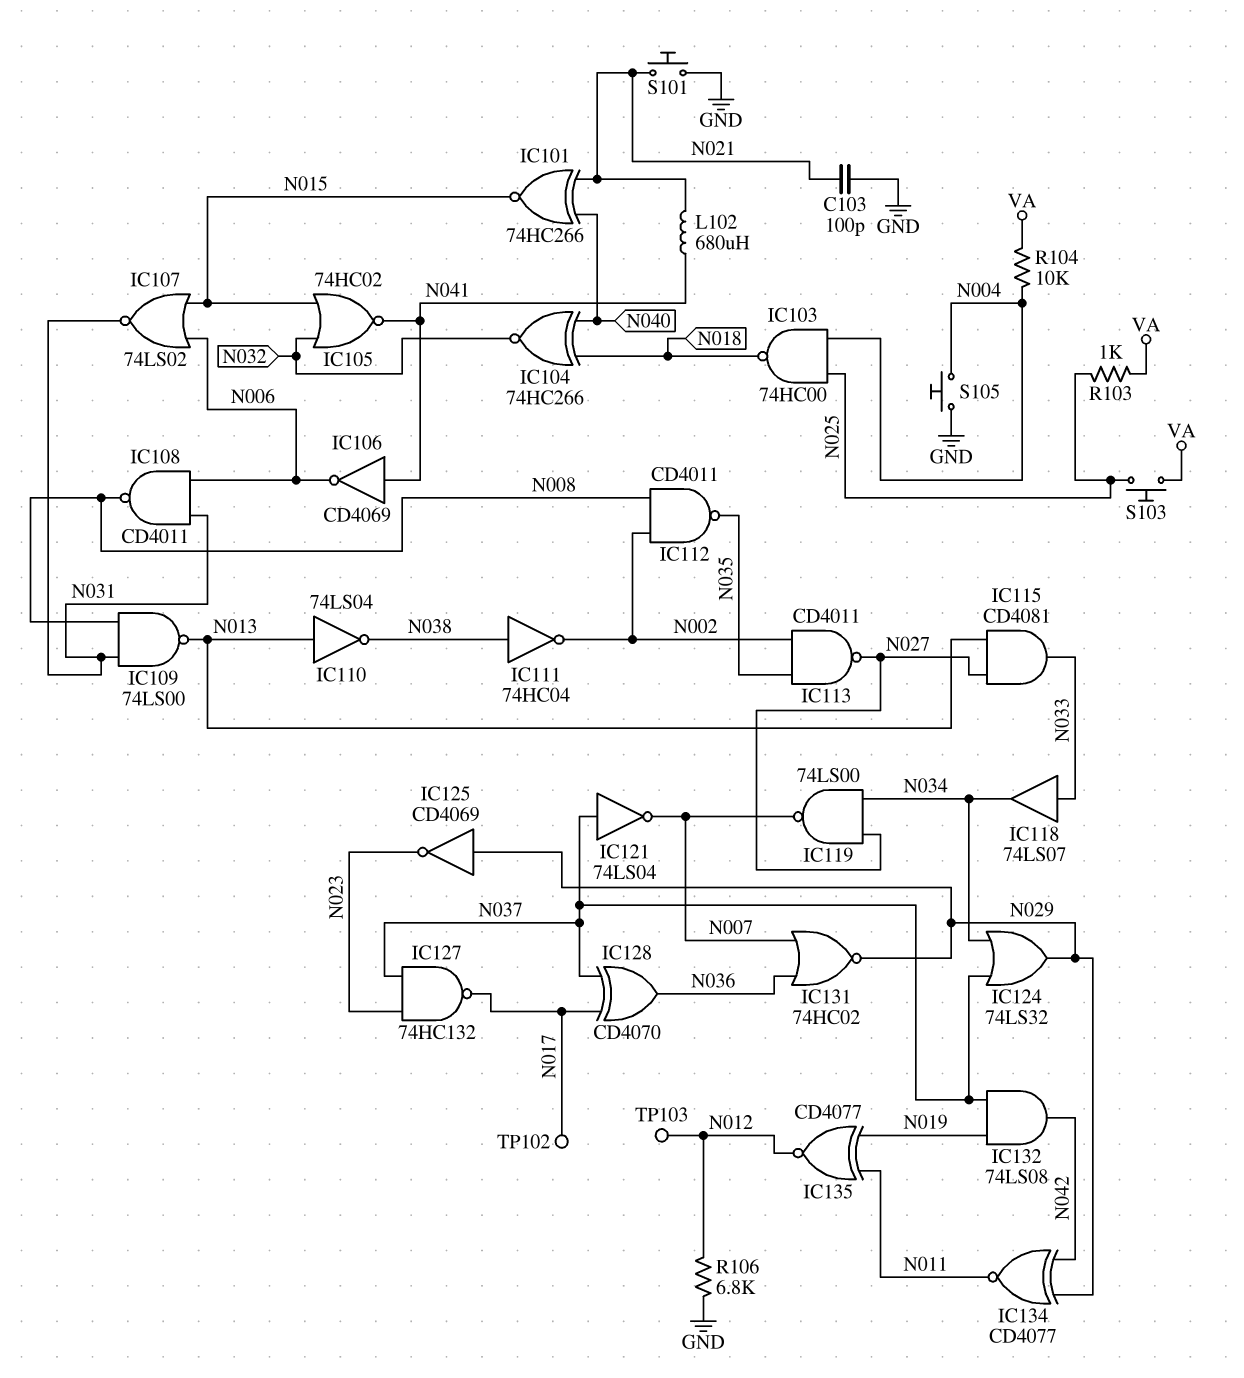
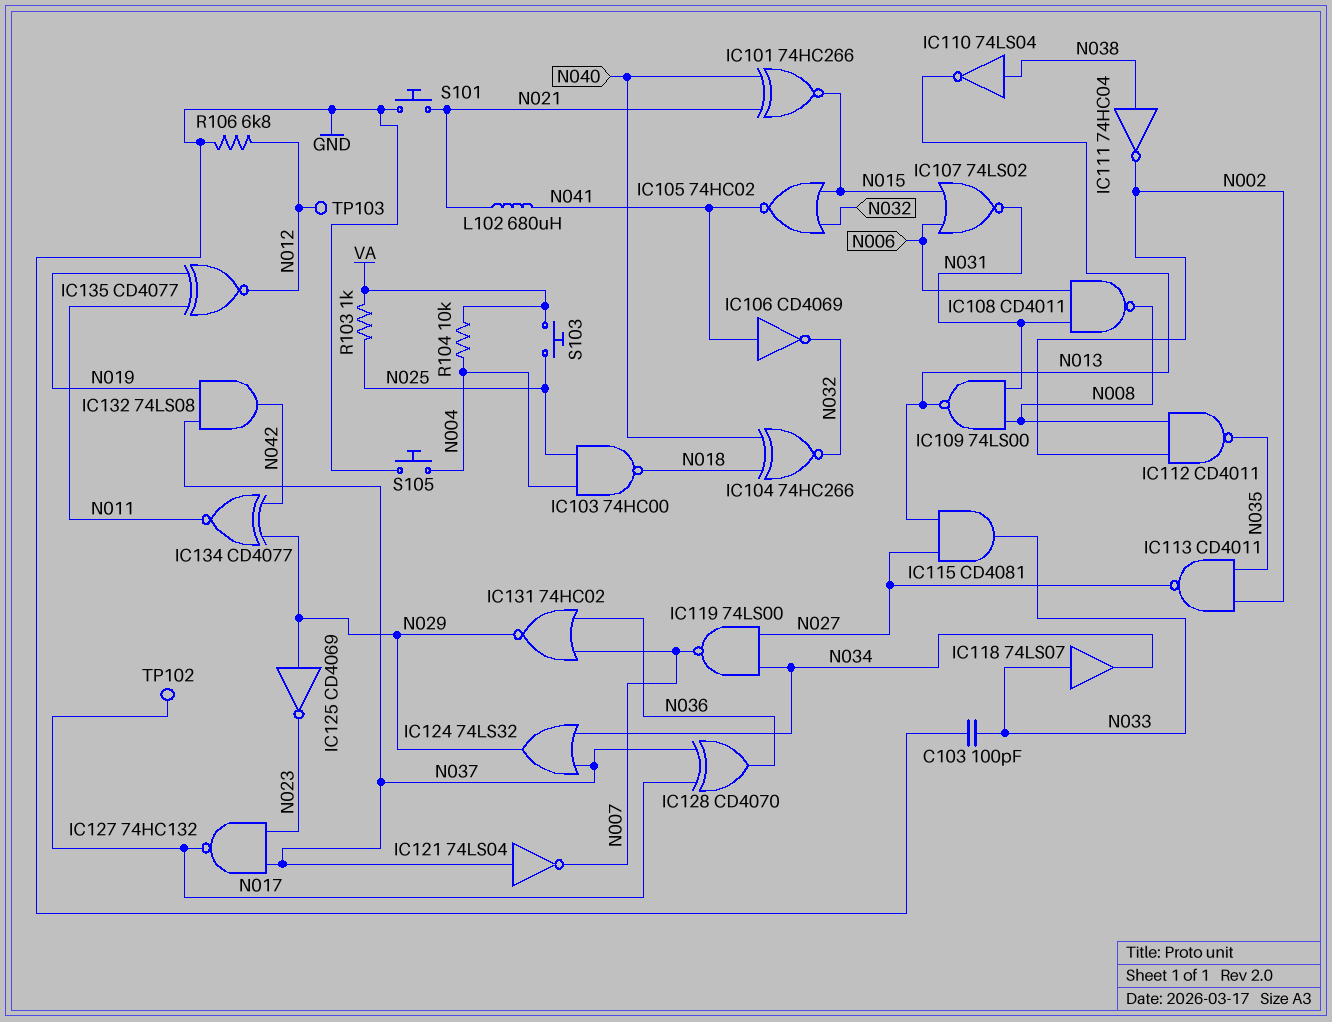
C103: 100pF (GND, N021) -> 100pF (GND, N033)
IC106: NOT CD4069 (in N041, out N006) -> NOT CD4069 (in N041, out N032)
IC110: NOT 74LS04 (in N013, out N038) -> NOT 74LS04 (in N038, out N013)

